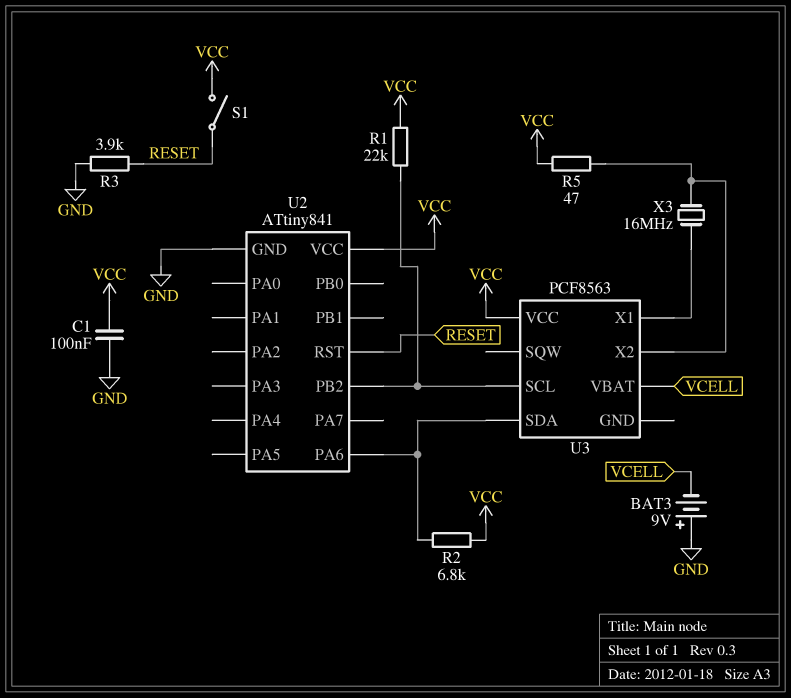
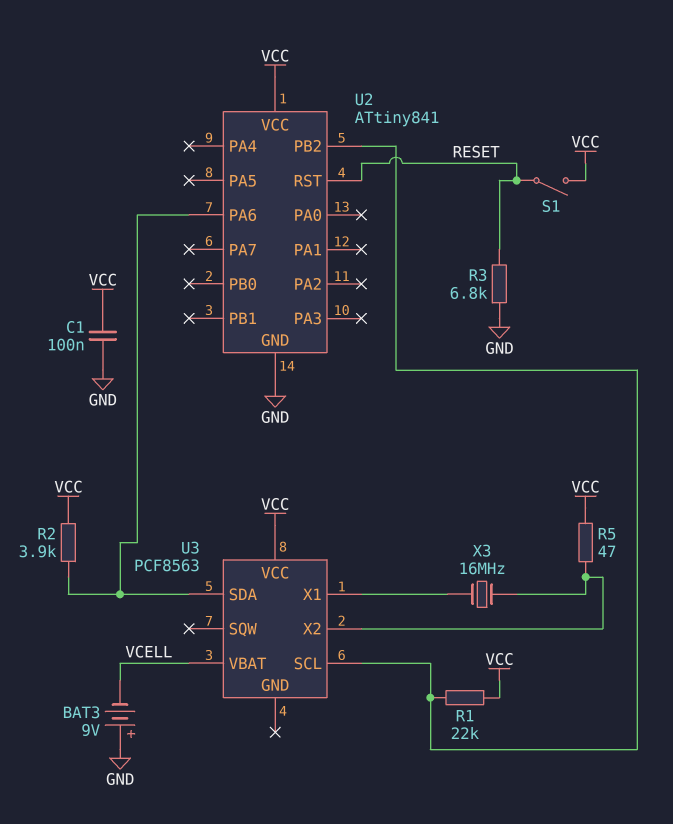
R2: 6.8k (U2/PA6, VCC) -> 3.9k (U2/PA6, VCC)
R3: 3.9k (GND, RESET) -> 6.8k (GND, RESET)

